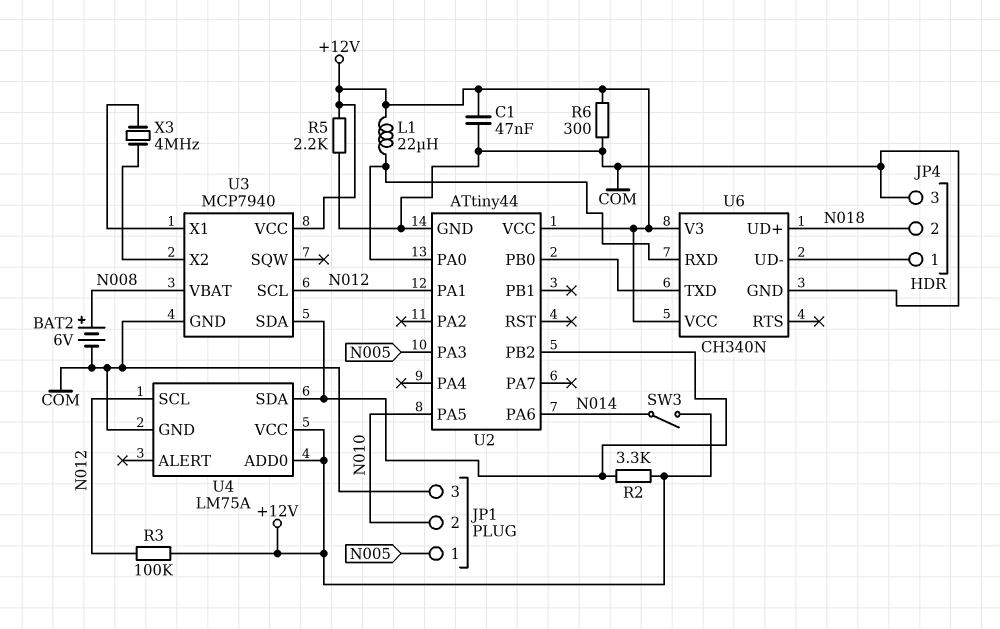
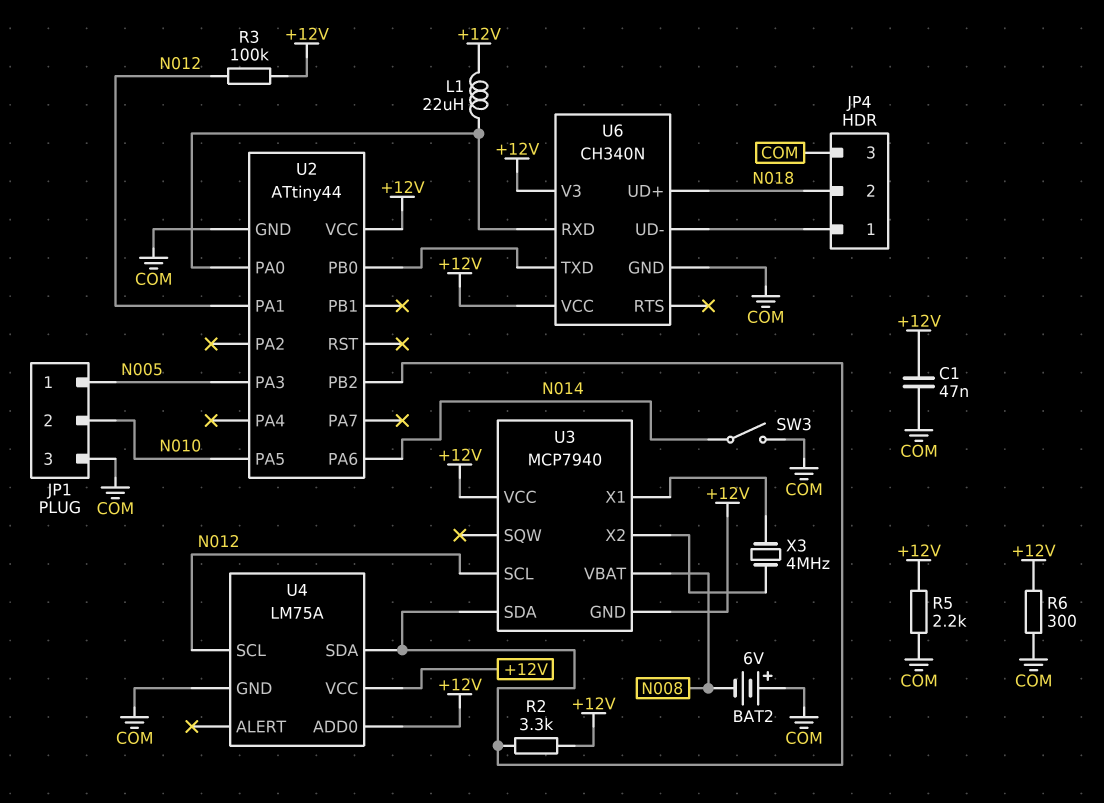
BAT2: 6V (plus N008, minus COM) -> 6V (plus COM, minus N008)
SW3: switch (+12V, N014) -> switch (COM, N014)
U3 pin GND: COM -> +12V

